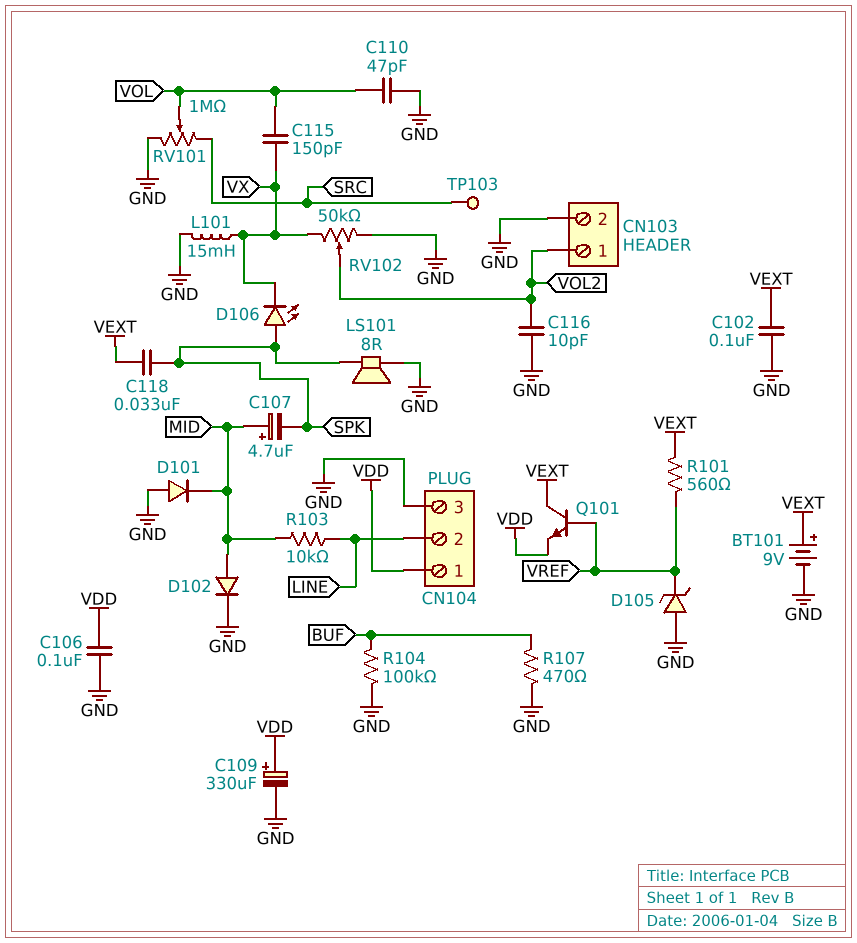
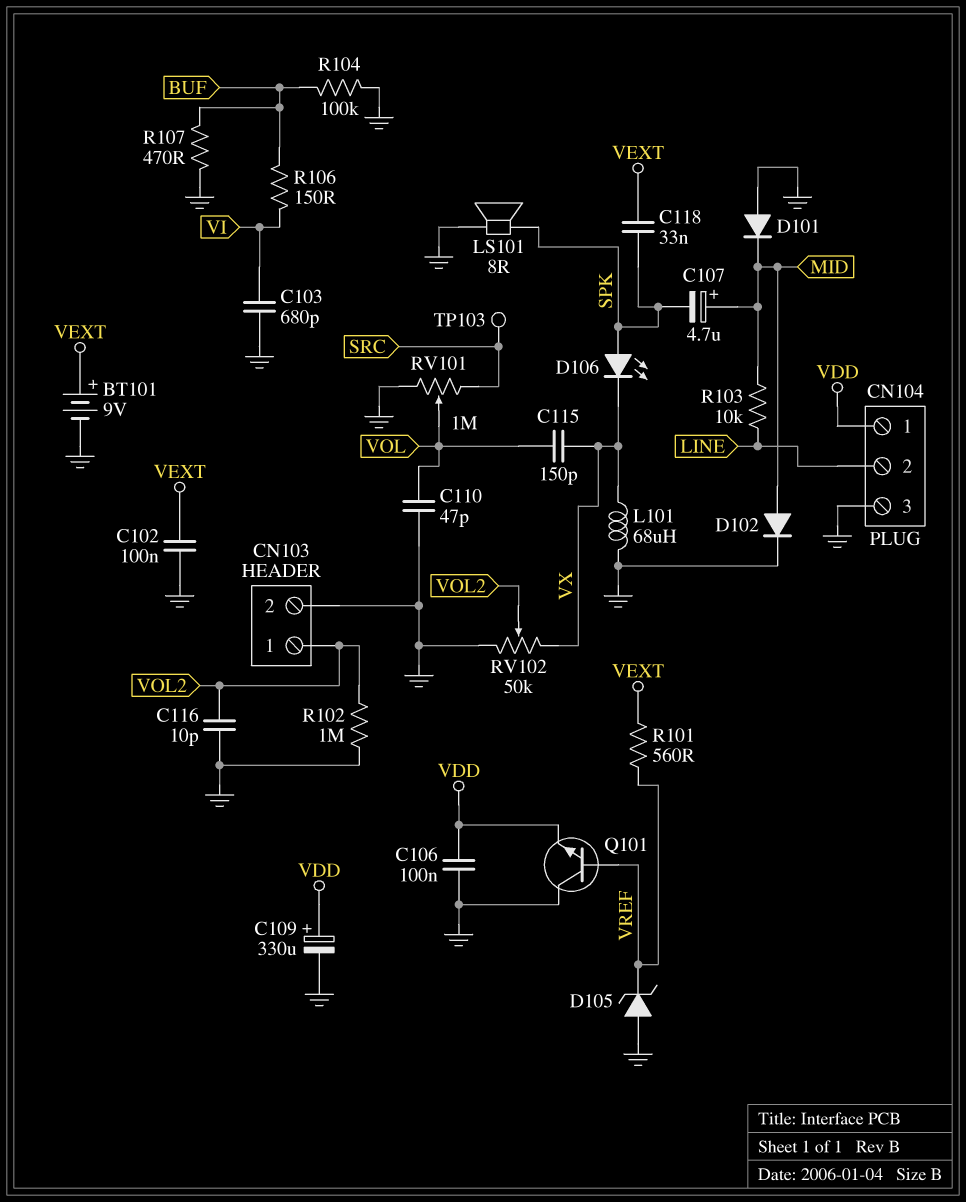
C103: none -> 680pF (GND, VI)
L101: 15mH (GND, VX) -> 68uH (GND, VX)
Q101: NPN (B VREF, C VEXT, E VDD) -> NPN (B VREF, C GND, E VDD)
R102: none -> 1M (GND, VOL2)
R106: none -> 150 (BUF, VI)

